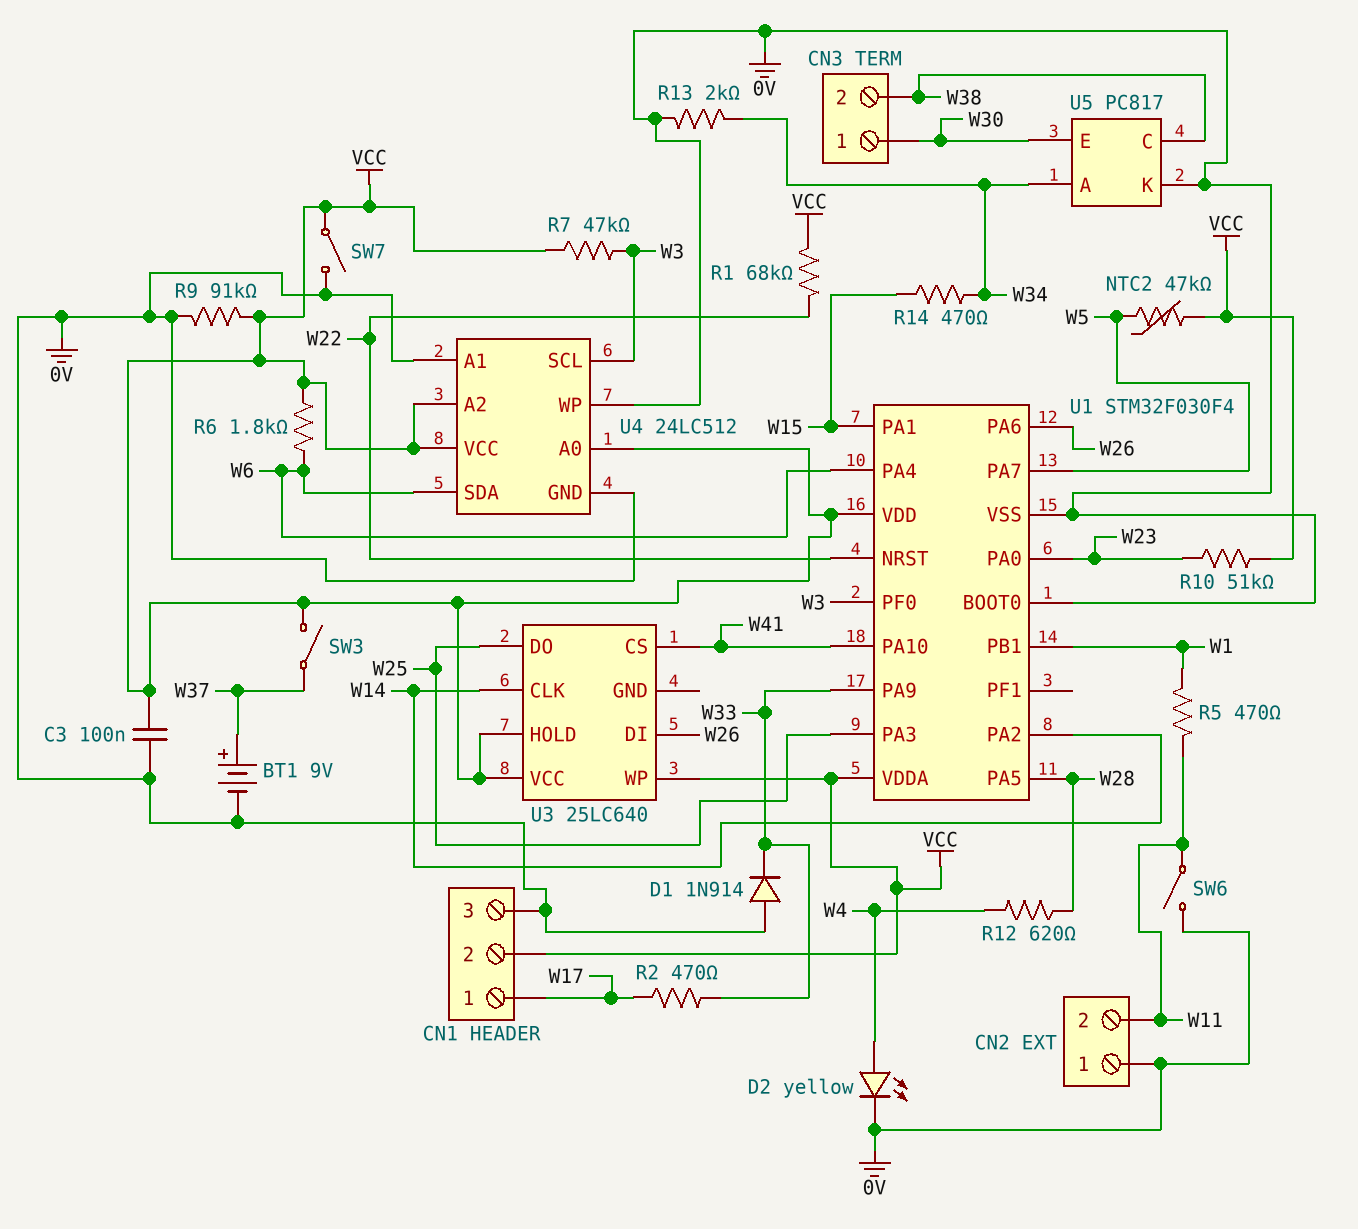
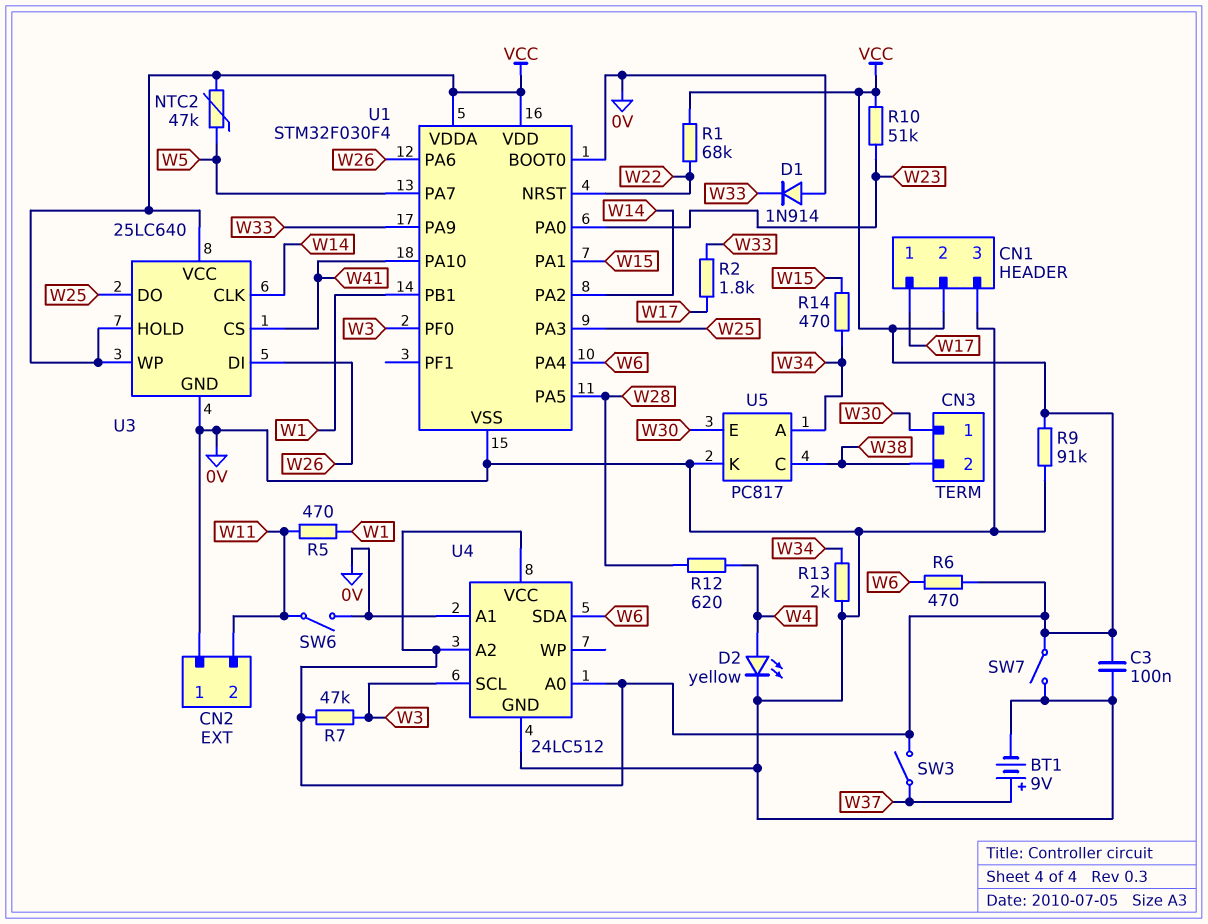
R2: 470 (W17, W33) -> 1.8k (W17, W33)
R6: 1.8k (VCC, W6) -> 470 (VCC, W6)
U3 pin GND: none -> 0V
U4 pin WP: 0V -> none

